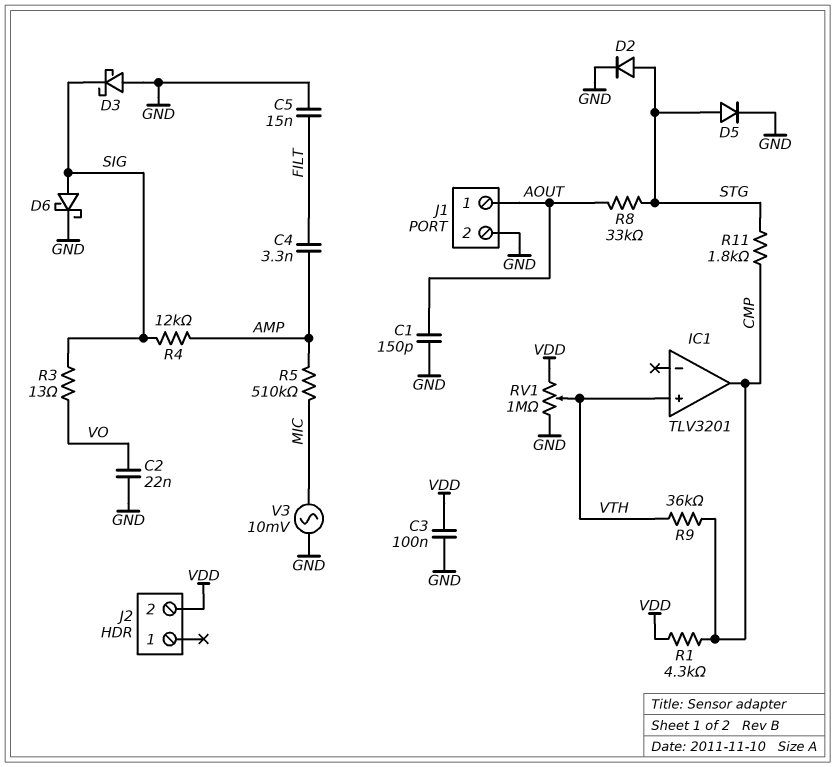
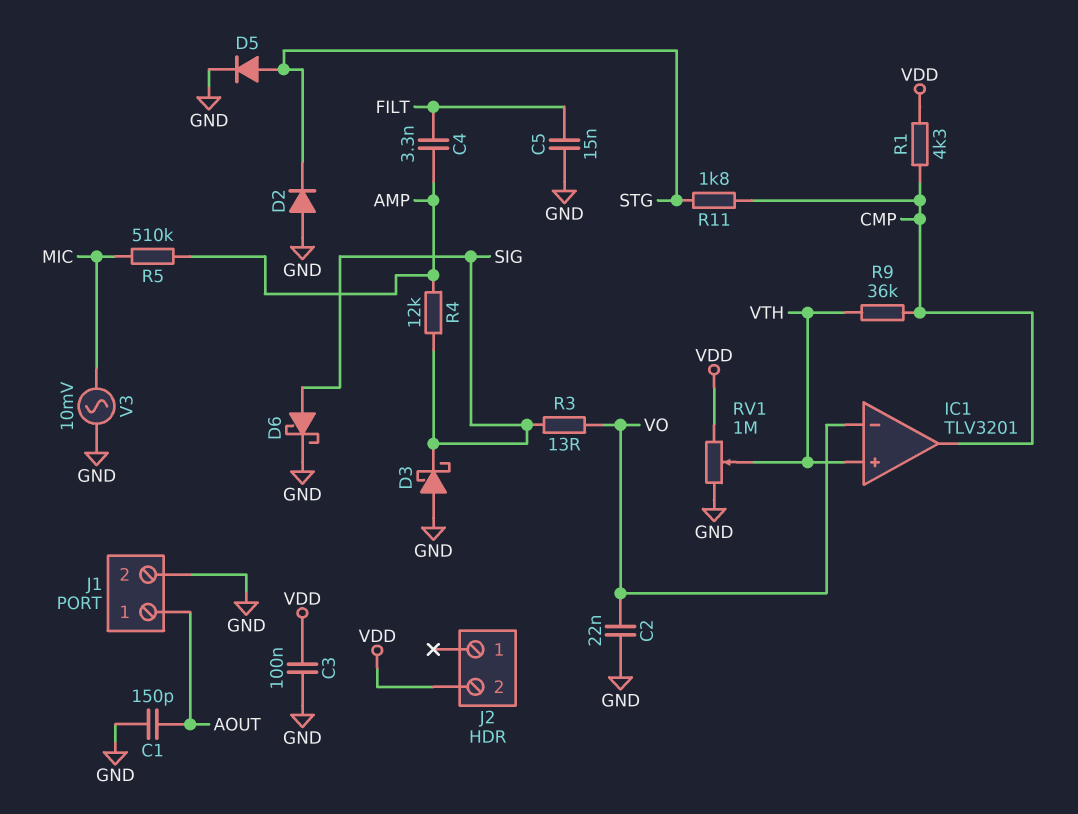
D2: diode (A STG, K GND) -> diode (A GND, K STG)
IC1 pin in-: none -> VO
R8: 33k (AOUT, STG) -> none

